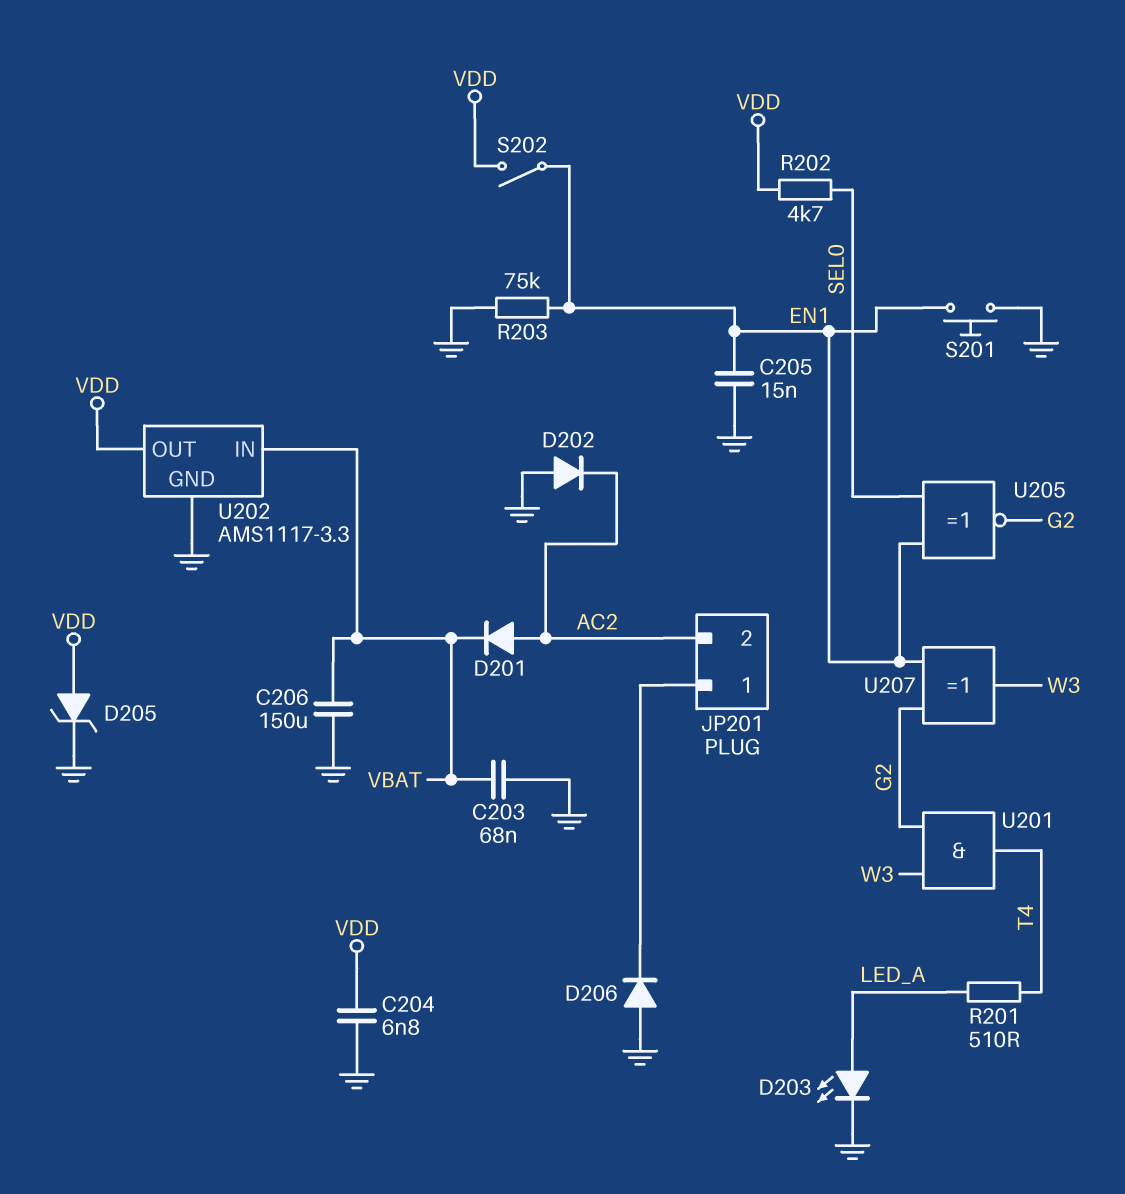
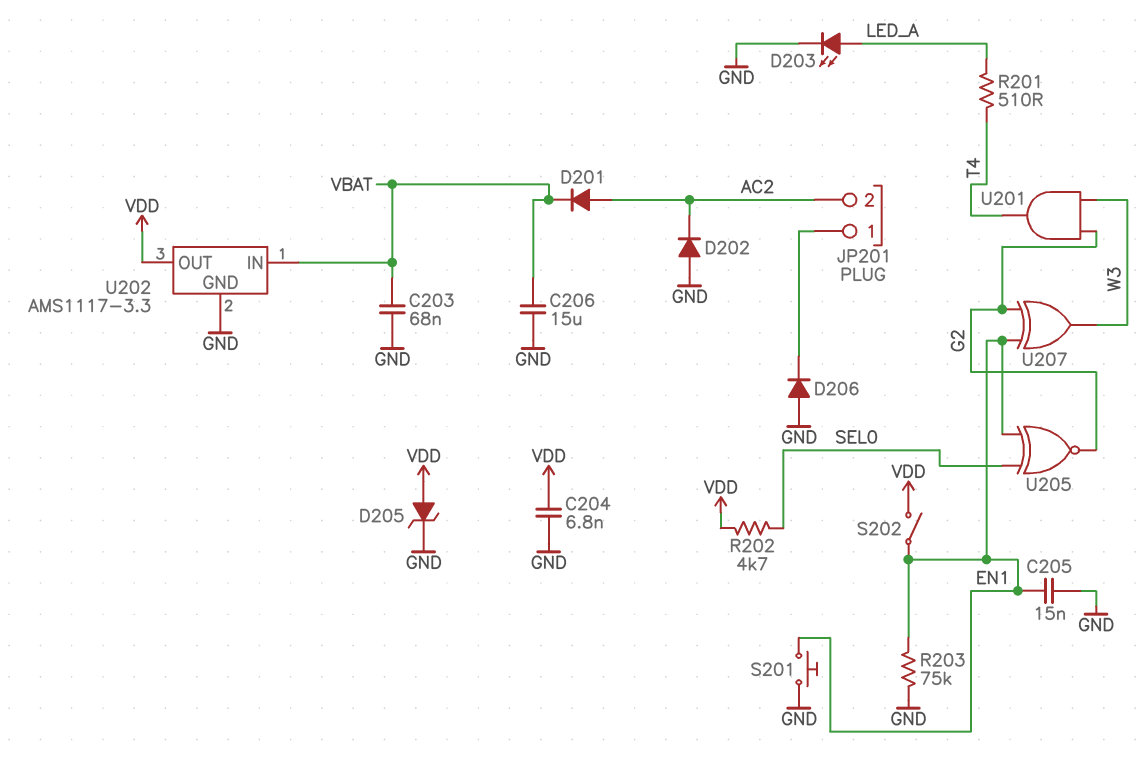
C206: 150uF (GND, VBAT) -> 15uF (GND, VBAT)

